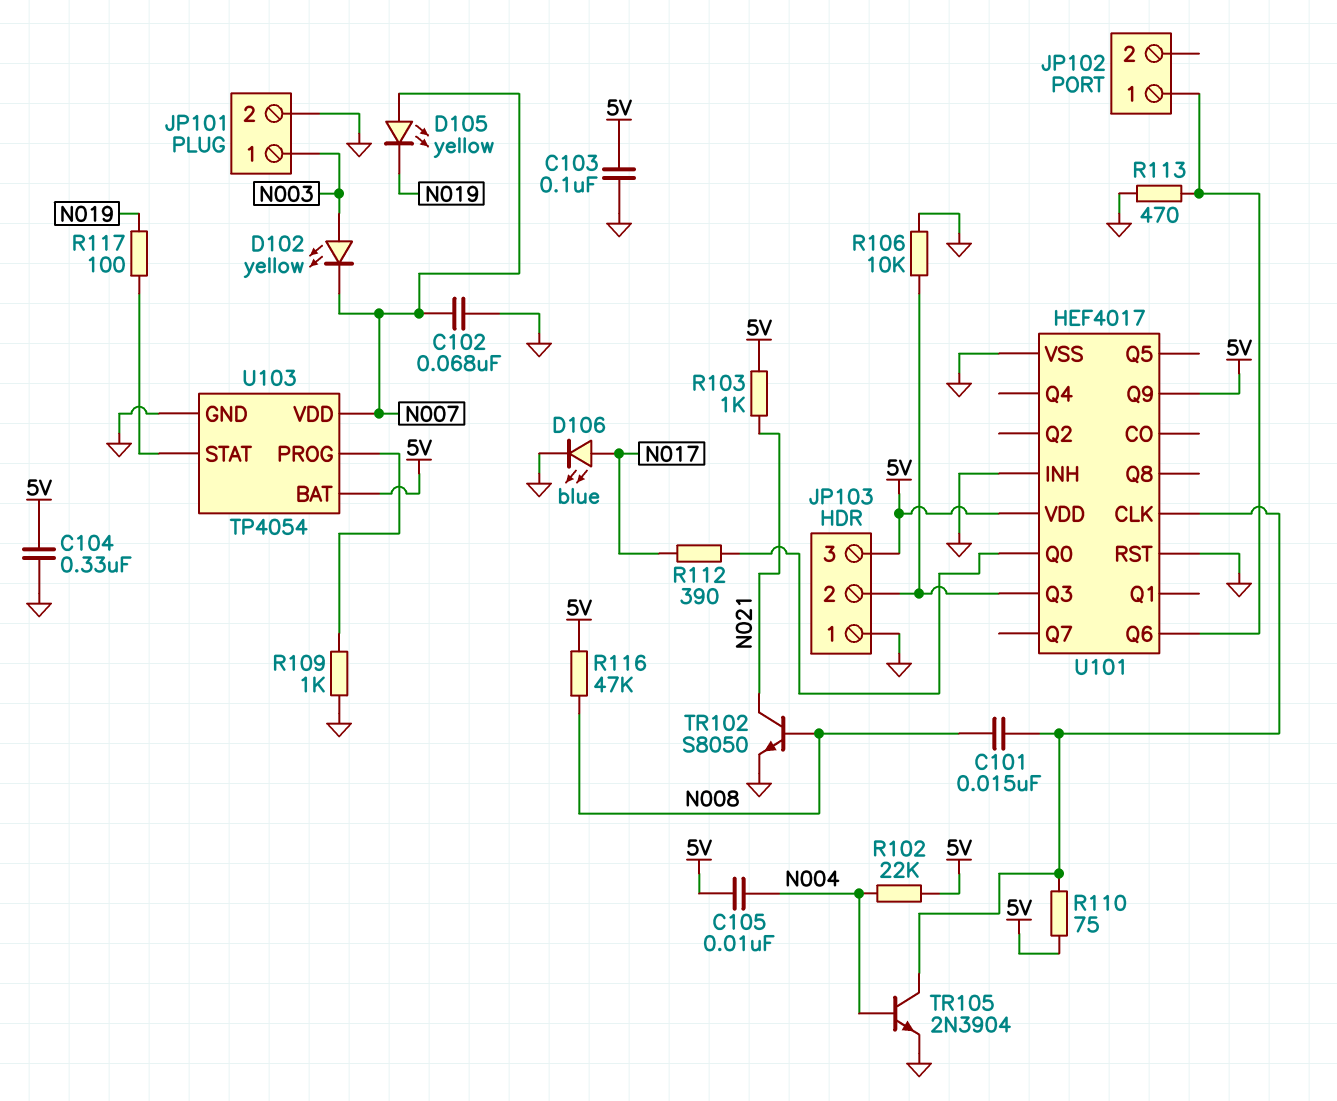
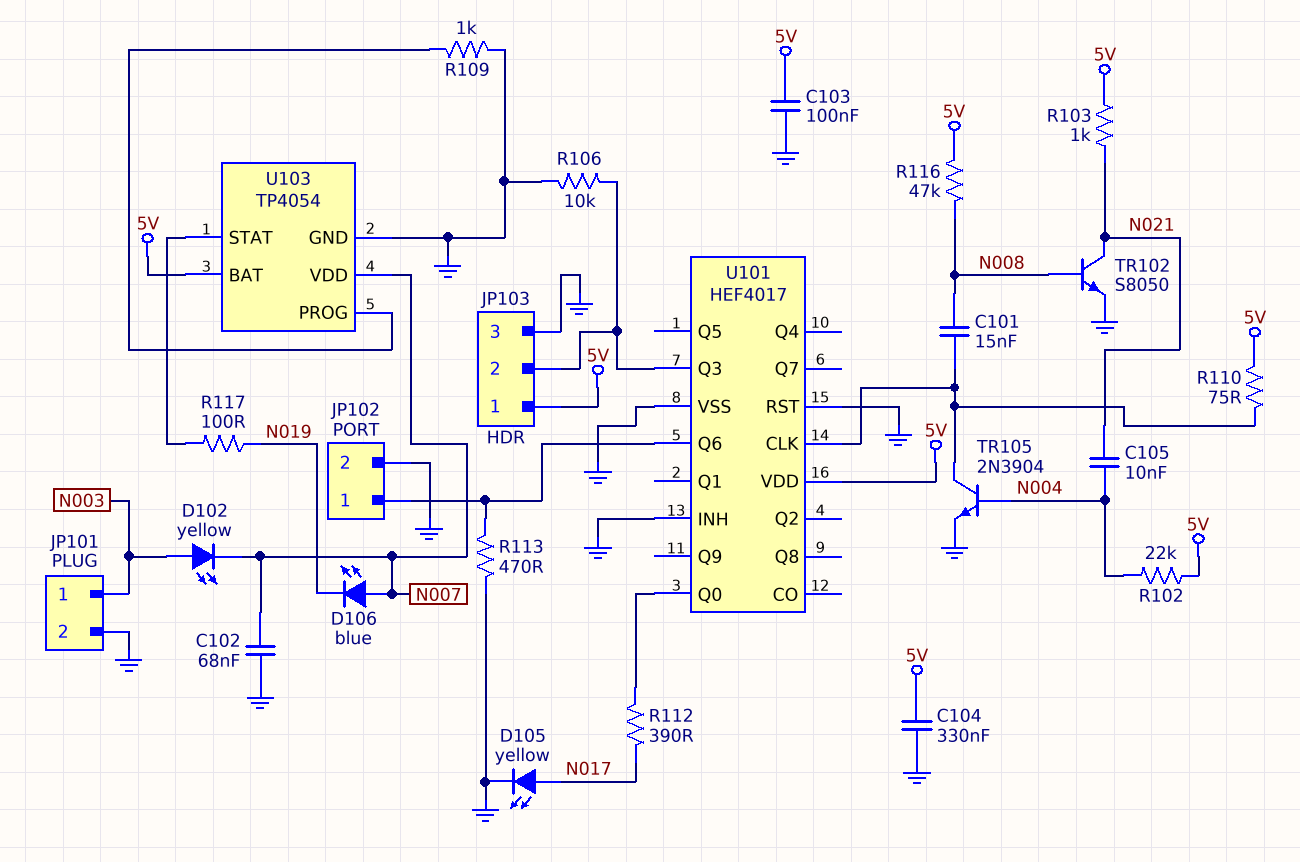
C105: 10nF (5V, N004) -> 10nF (N004, N021)
D105: LED yellow (A N007, K N019) -> LED yellow (A N017, K GND)
D106: LED blue (A N017, K GND) -> LED blue (A N007, K N019)
JP102 pin 2: none -> GND
JP103 pin 1: GND -> 5V
JP103 pin 3: 5V -> GND
U101 pin Q9: 5V -> none

